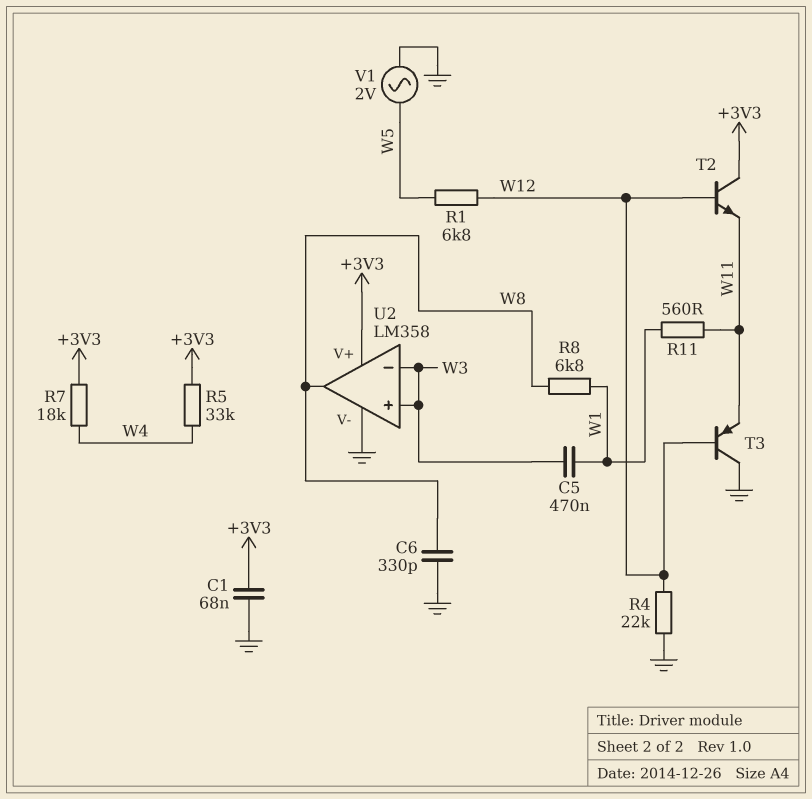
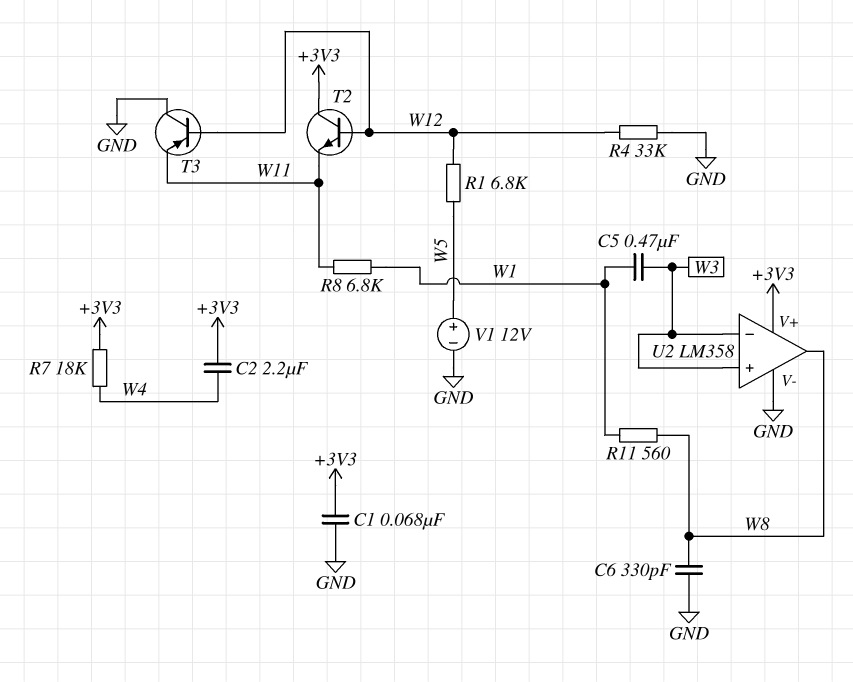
C2: none -> 2.2uF (+3V3, W4)
R4: 22k (GND, W12) -> 33k (GND, W12)
R5: 33k (+3V3, W4) -> none
R8: 6.8k (W1, W8) -> 6.8k (W1, W11)
R11: 560 (W1, W11) -> 560 (W1, W8)
V1: AC 2V (GND, W5) -> 12V (plus W5, minus GND)

